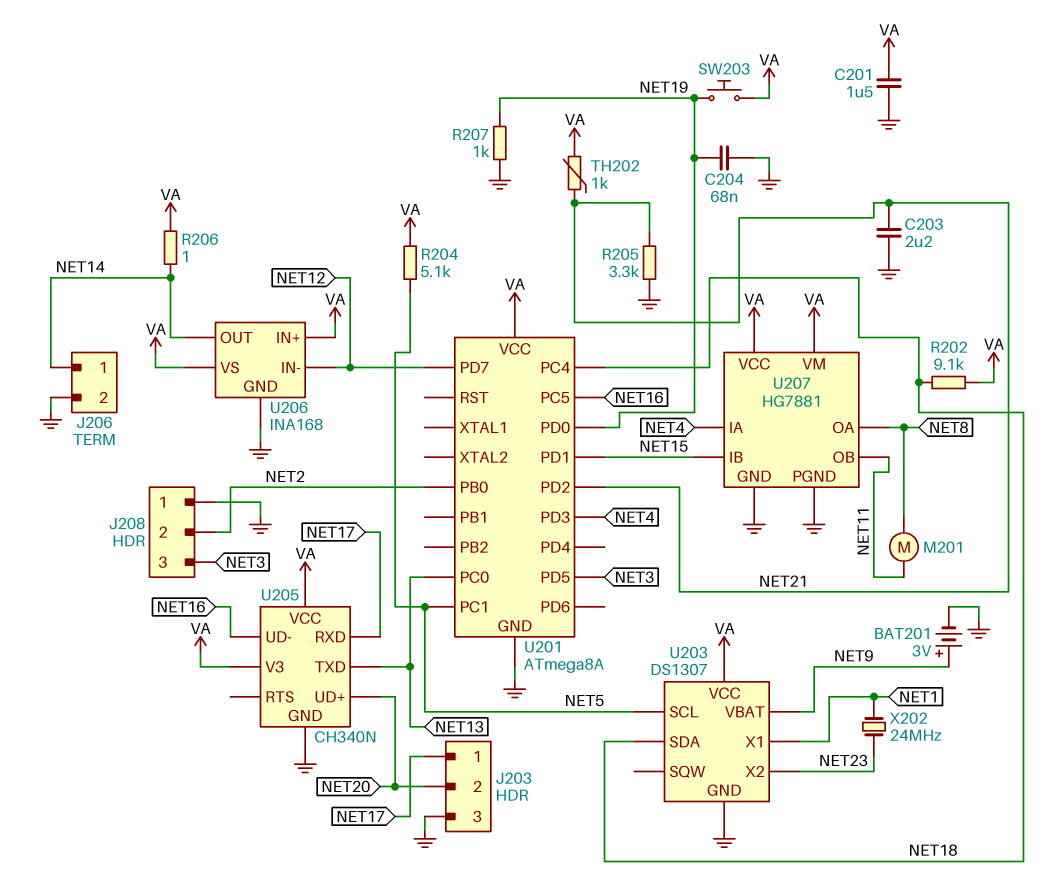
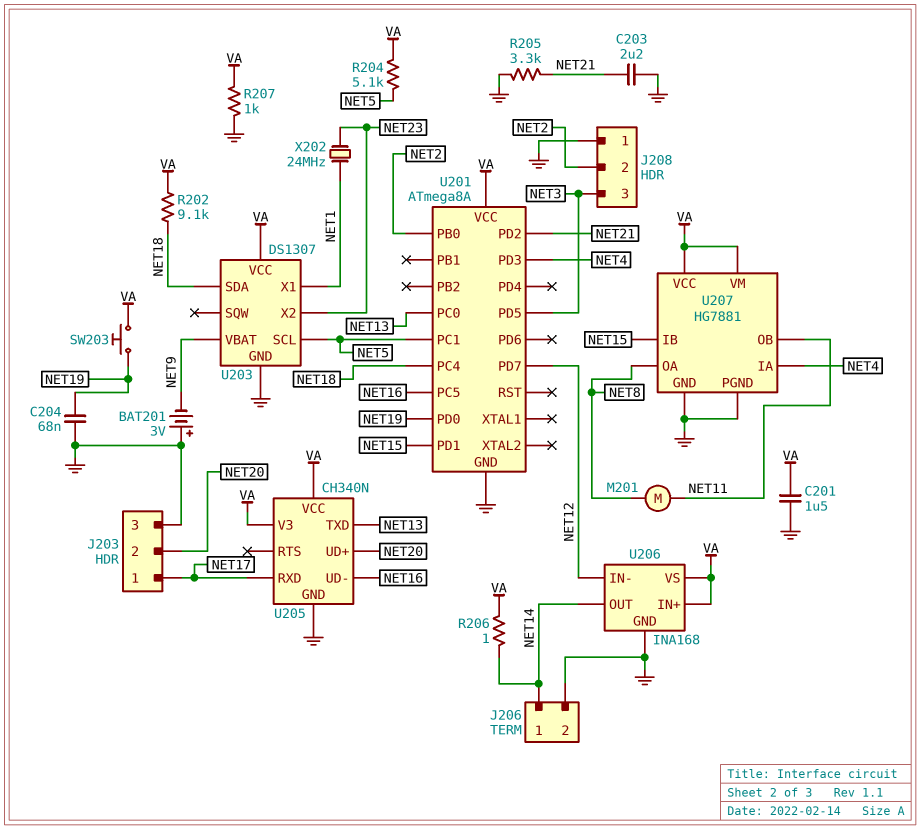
BAT201: 3V (plus NET9, minus GND) -> 3V (plus GND, minus NET9)
R207: 1k (GND, NET19) -> 1k (GND, VA)
TH202: 1k (NET21, VA) -> none

